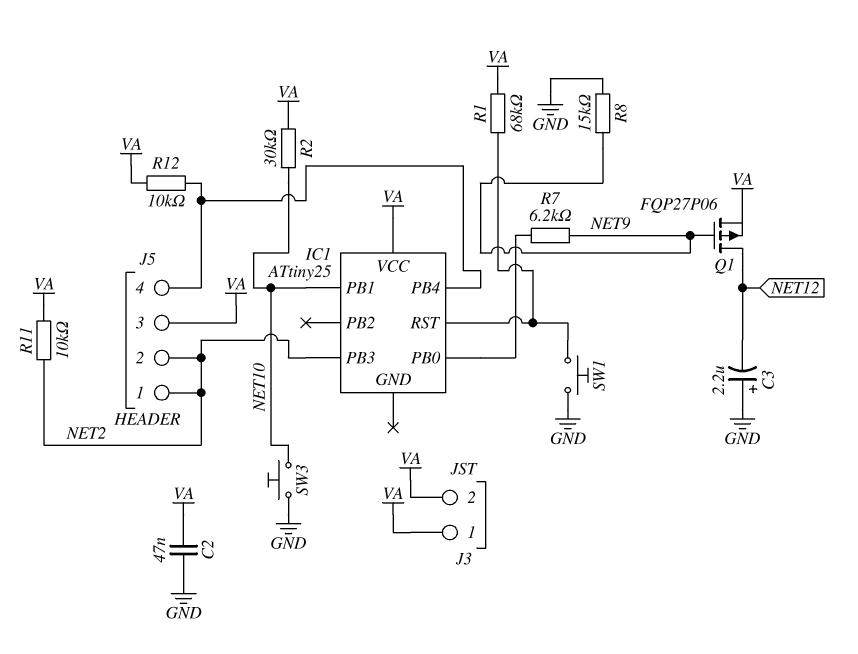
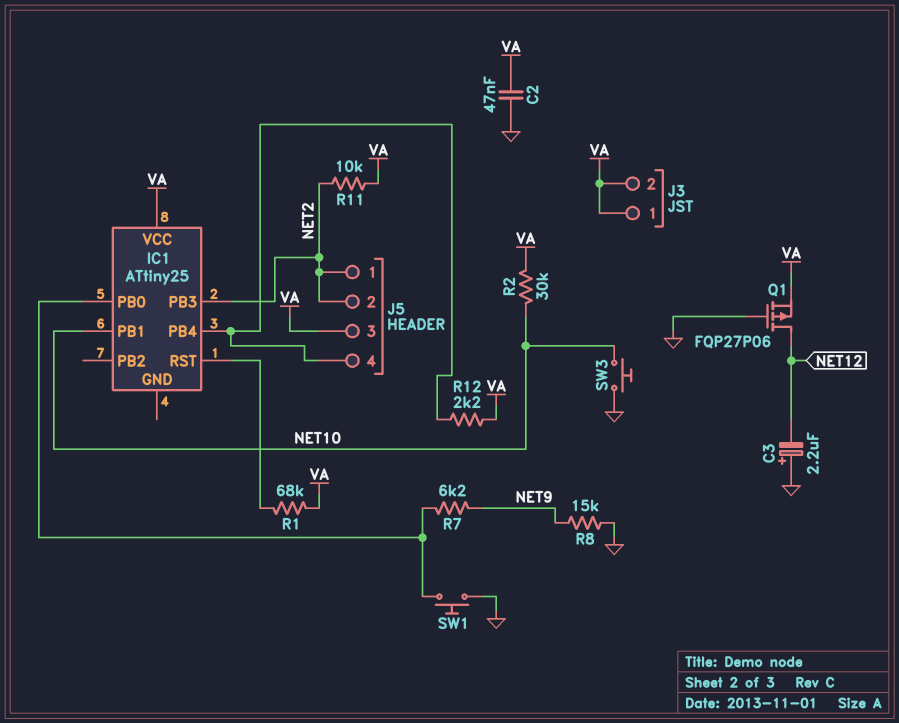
Q1: PMOS FQP27P06 (G NET9, D NET12, S VA) -> PMOS FQP27P06 (G GND, D NET12, S VA)
R12: 10k (IC1/PB4, VA) -> 2.2k (IC1/PB4, VA)
SW1: button (GND, IC1/RST) -> button (GND, IC1/PB0)

